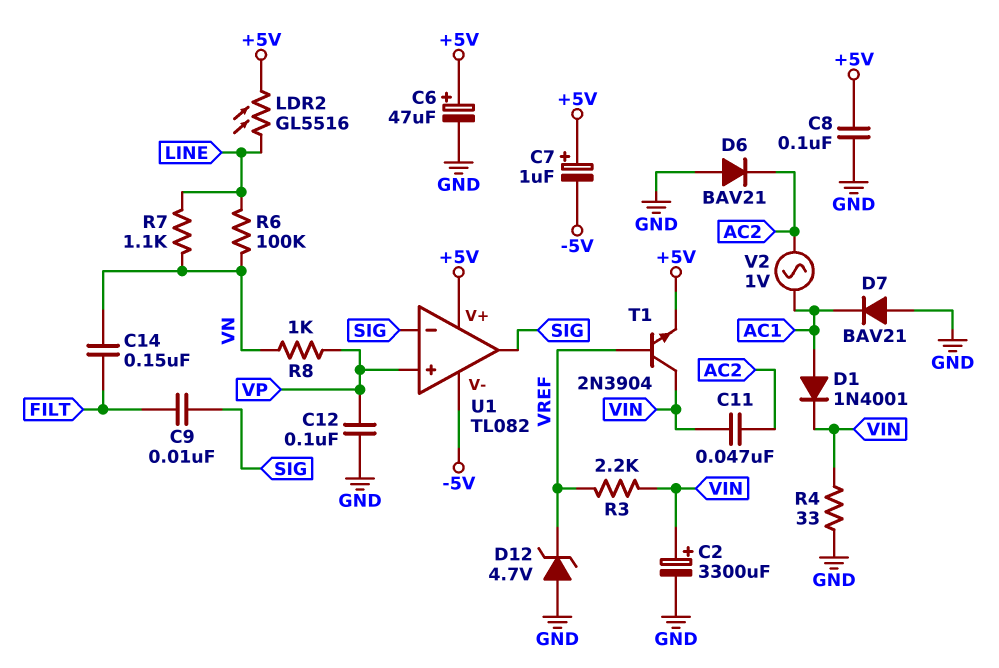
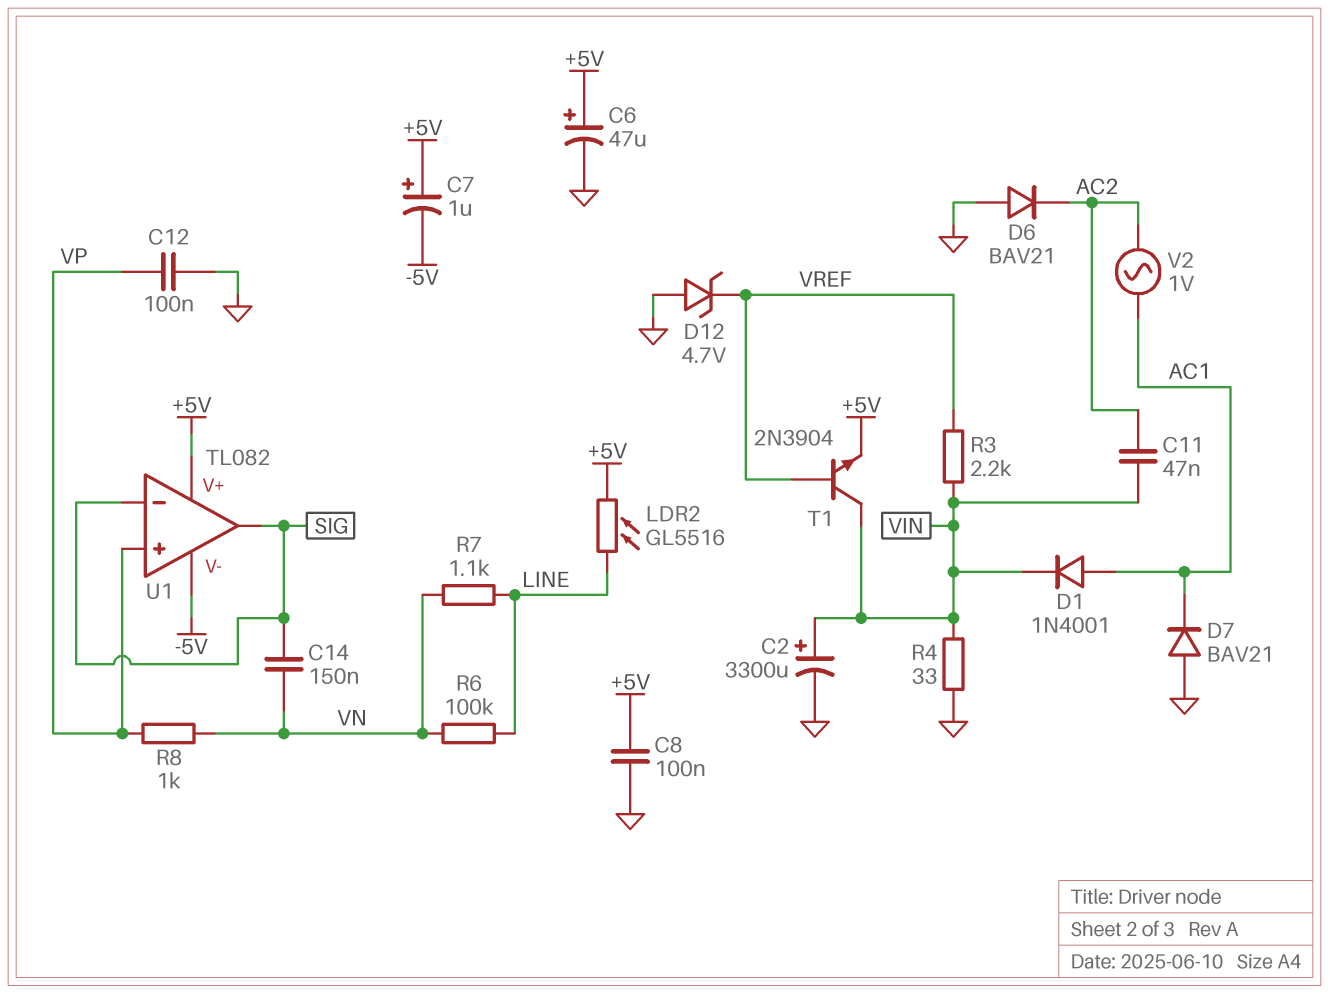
C9: 10nF (FILT, SIG) -> none
C14: 150nF (FILT, VN) -> 150nF (SIG, VN)

